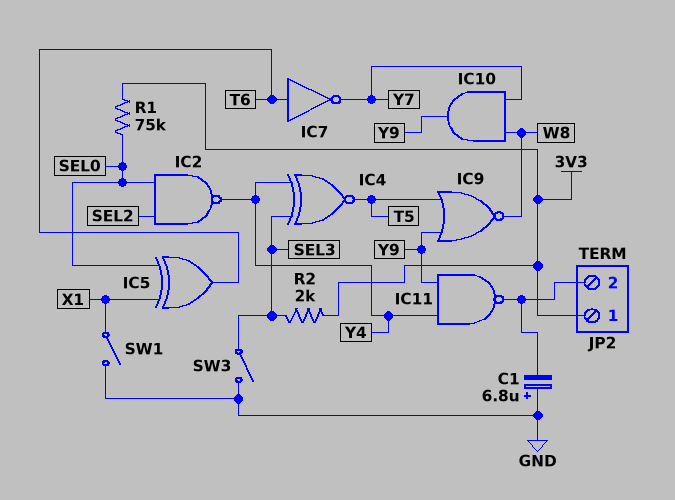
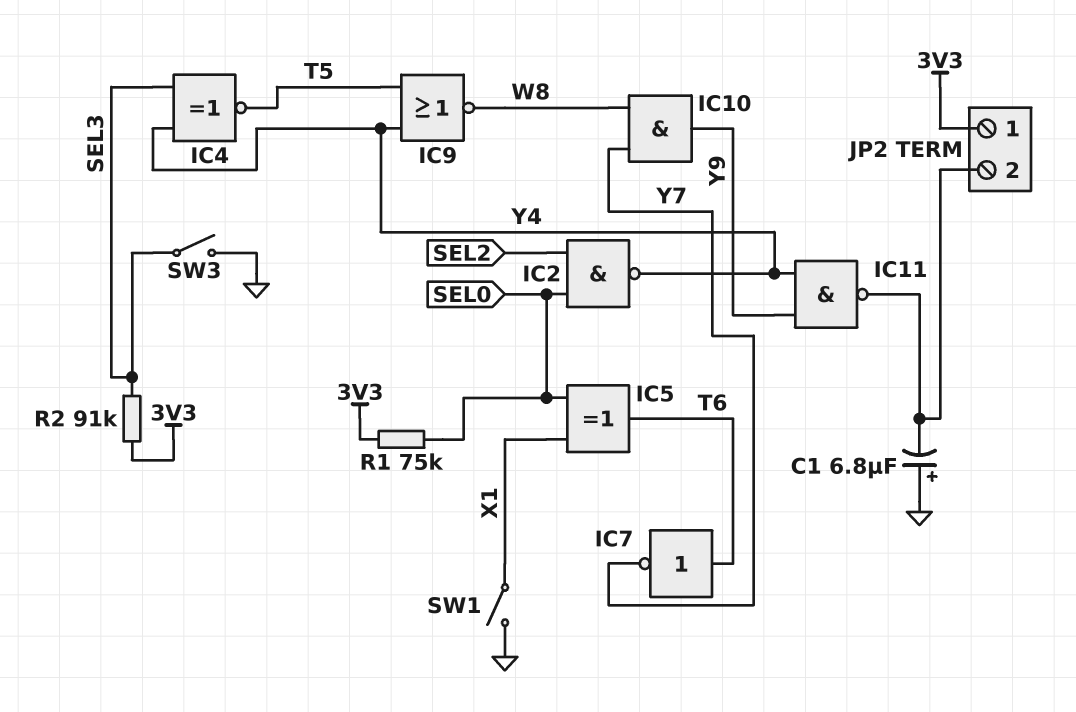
IC9: NOR (in T5, in Y9, out W8) -> NOR (in T5, in Y4, out W8)
R2: 2k (3V3, SEL3) -> 91k (3V3, SEL3)

